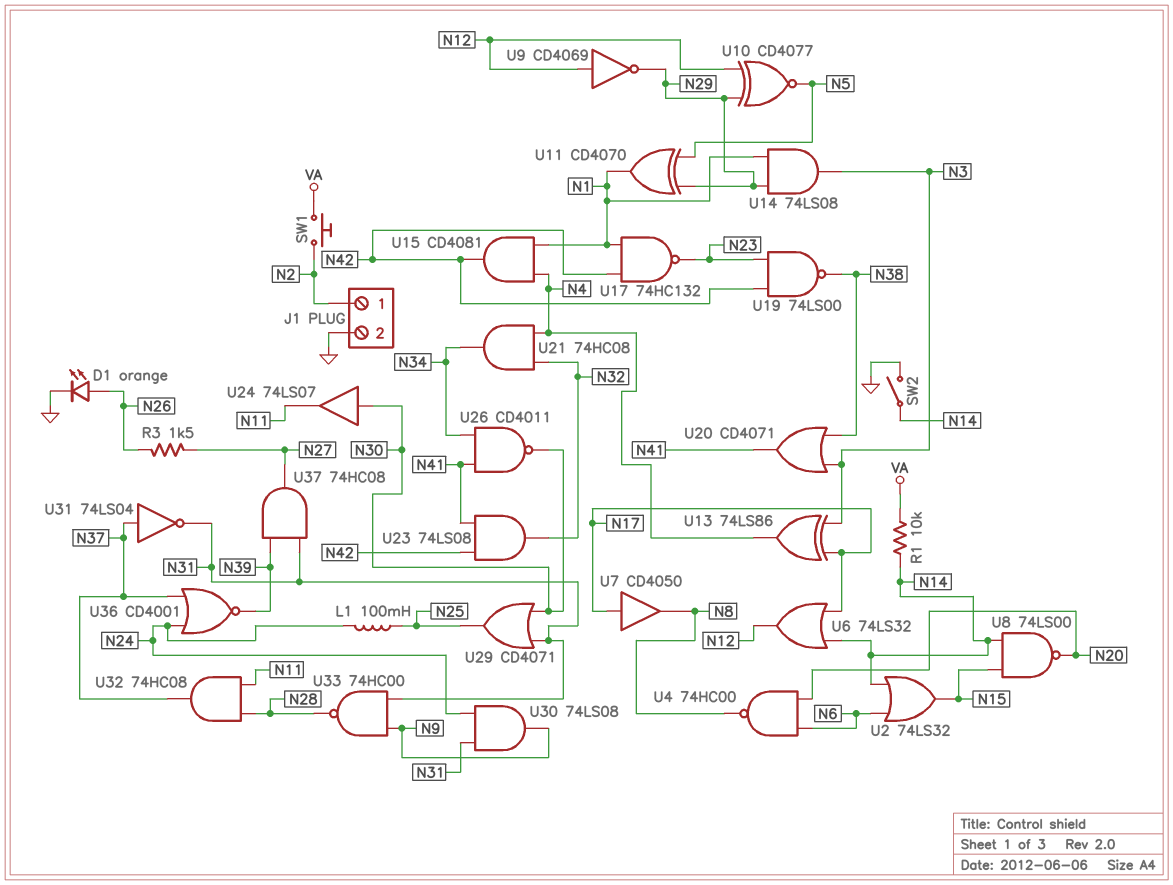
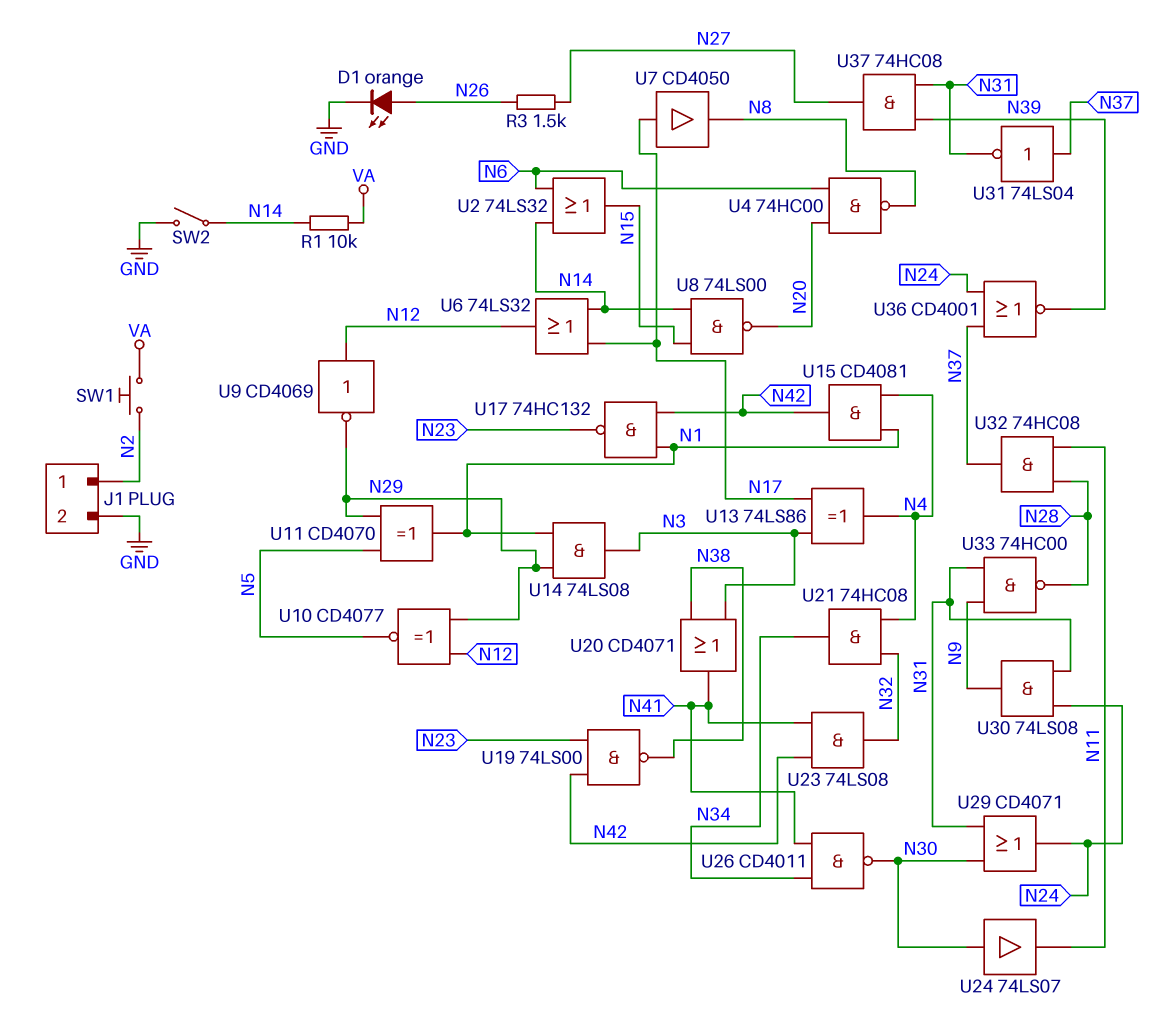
L1: 100mH (N24, N25) -> none
U29: OR CD4071 (in N30, in N31, out N25) -> OR CD4071 (in N30, in N31, out N24)

